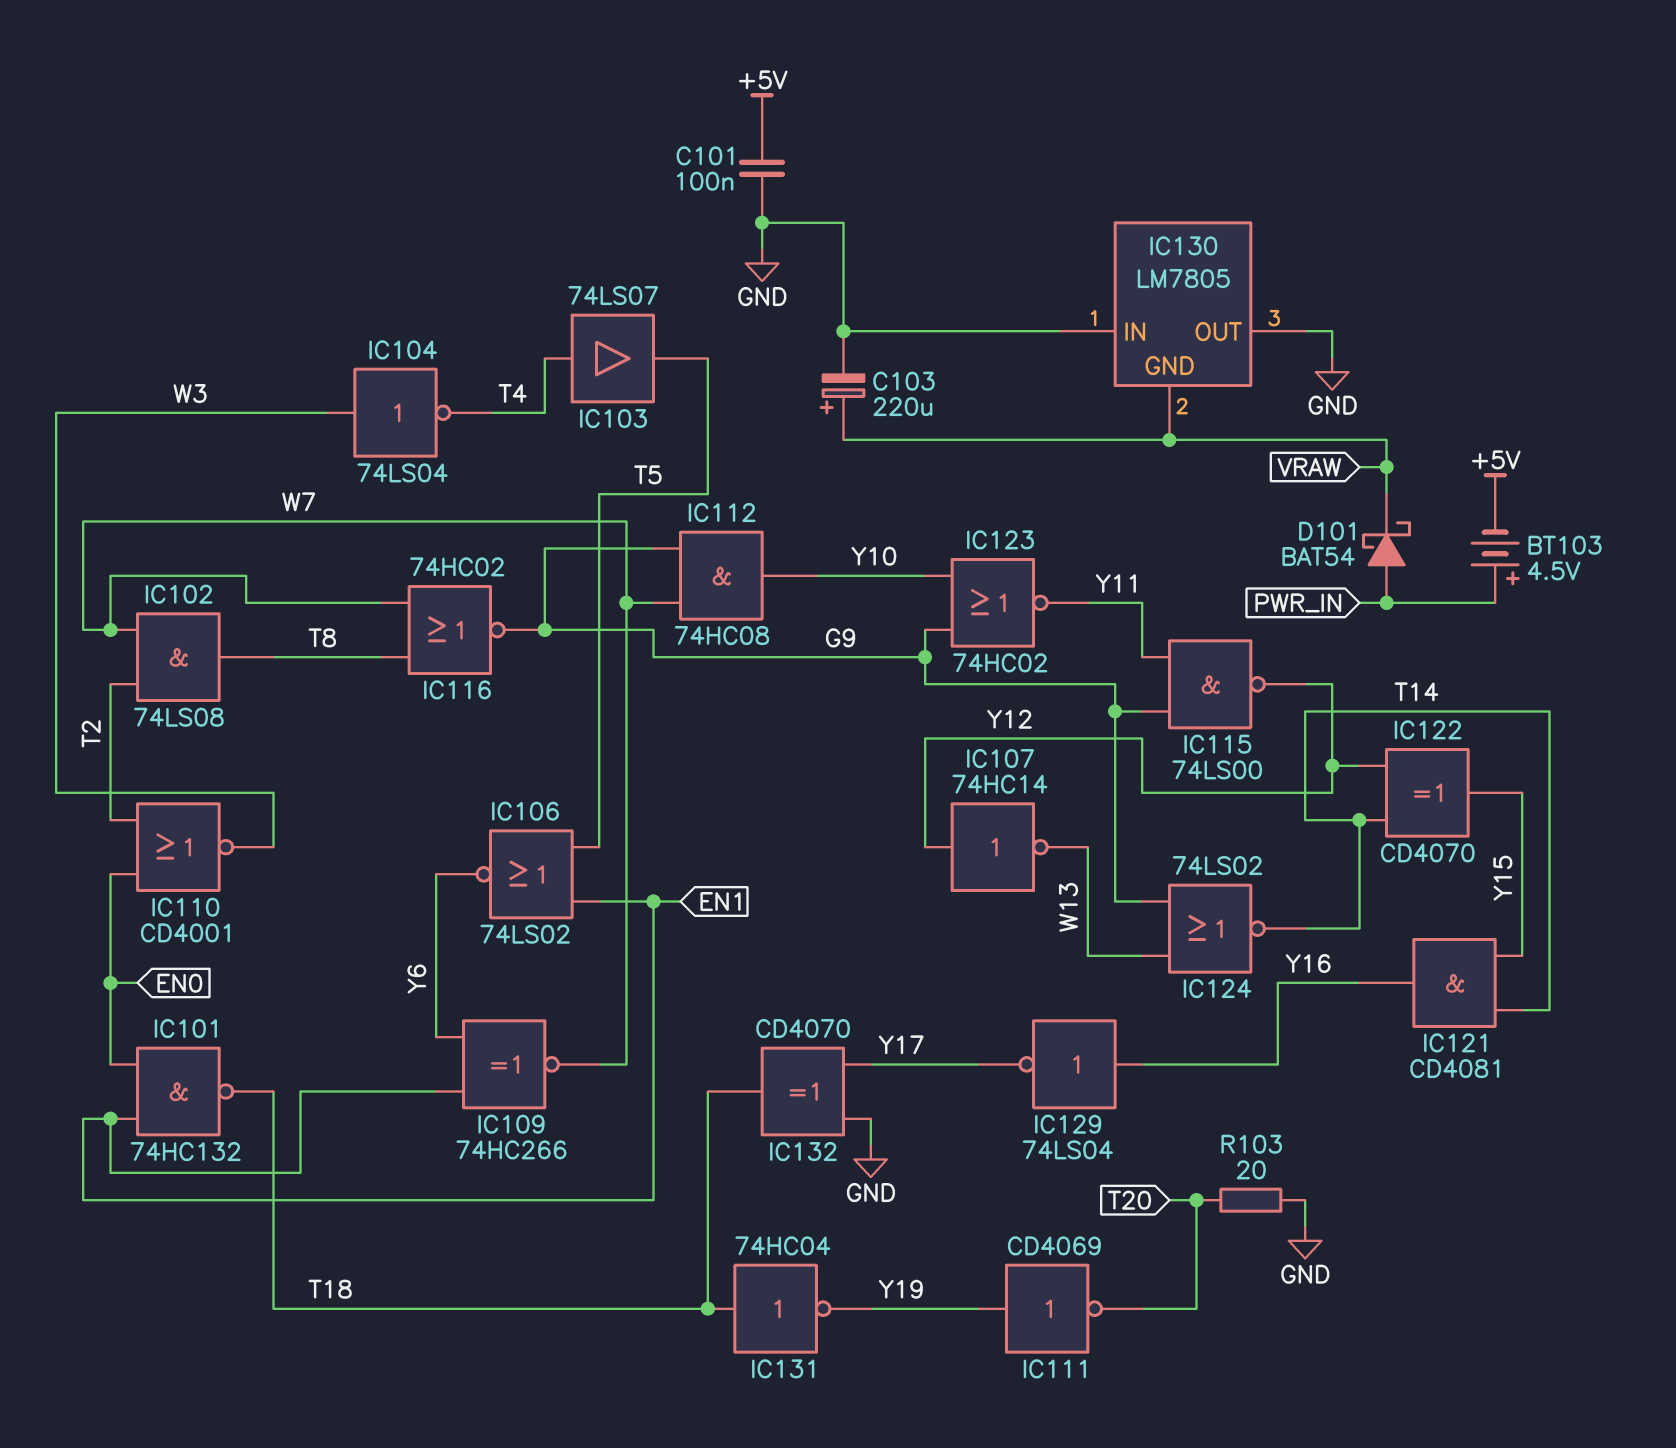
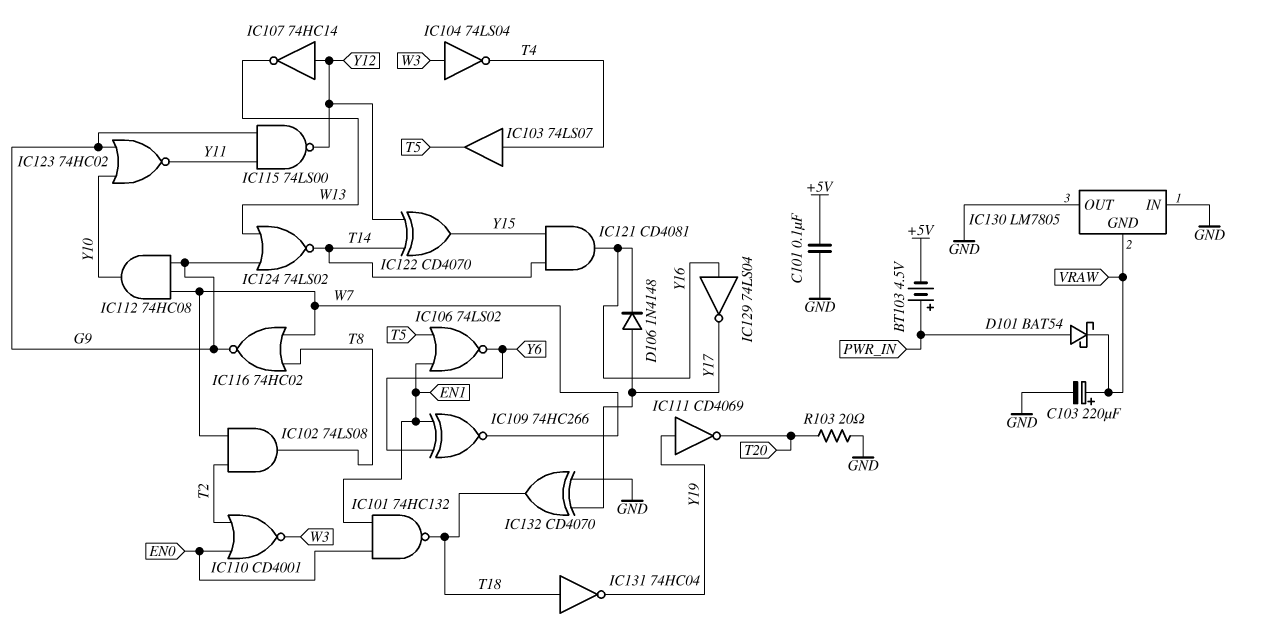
D106: none -> diode 1N4148 (A Y17, K Y16)

